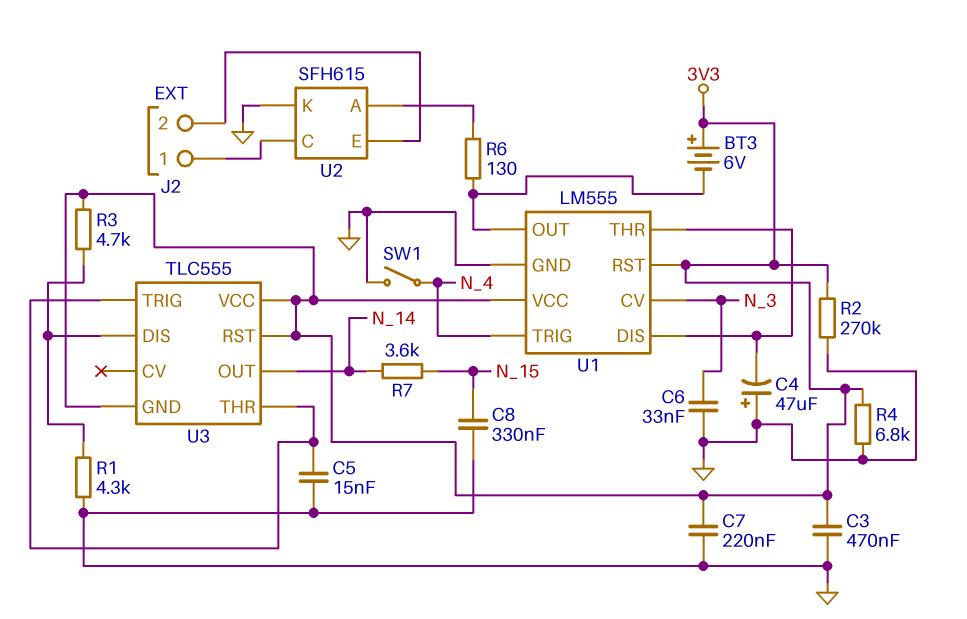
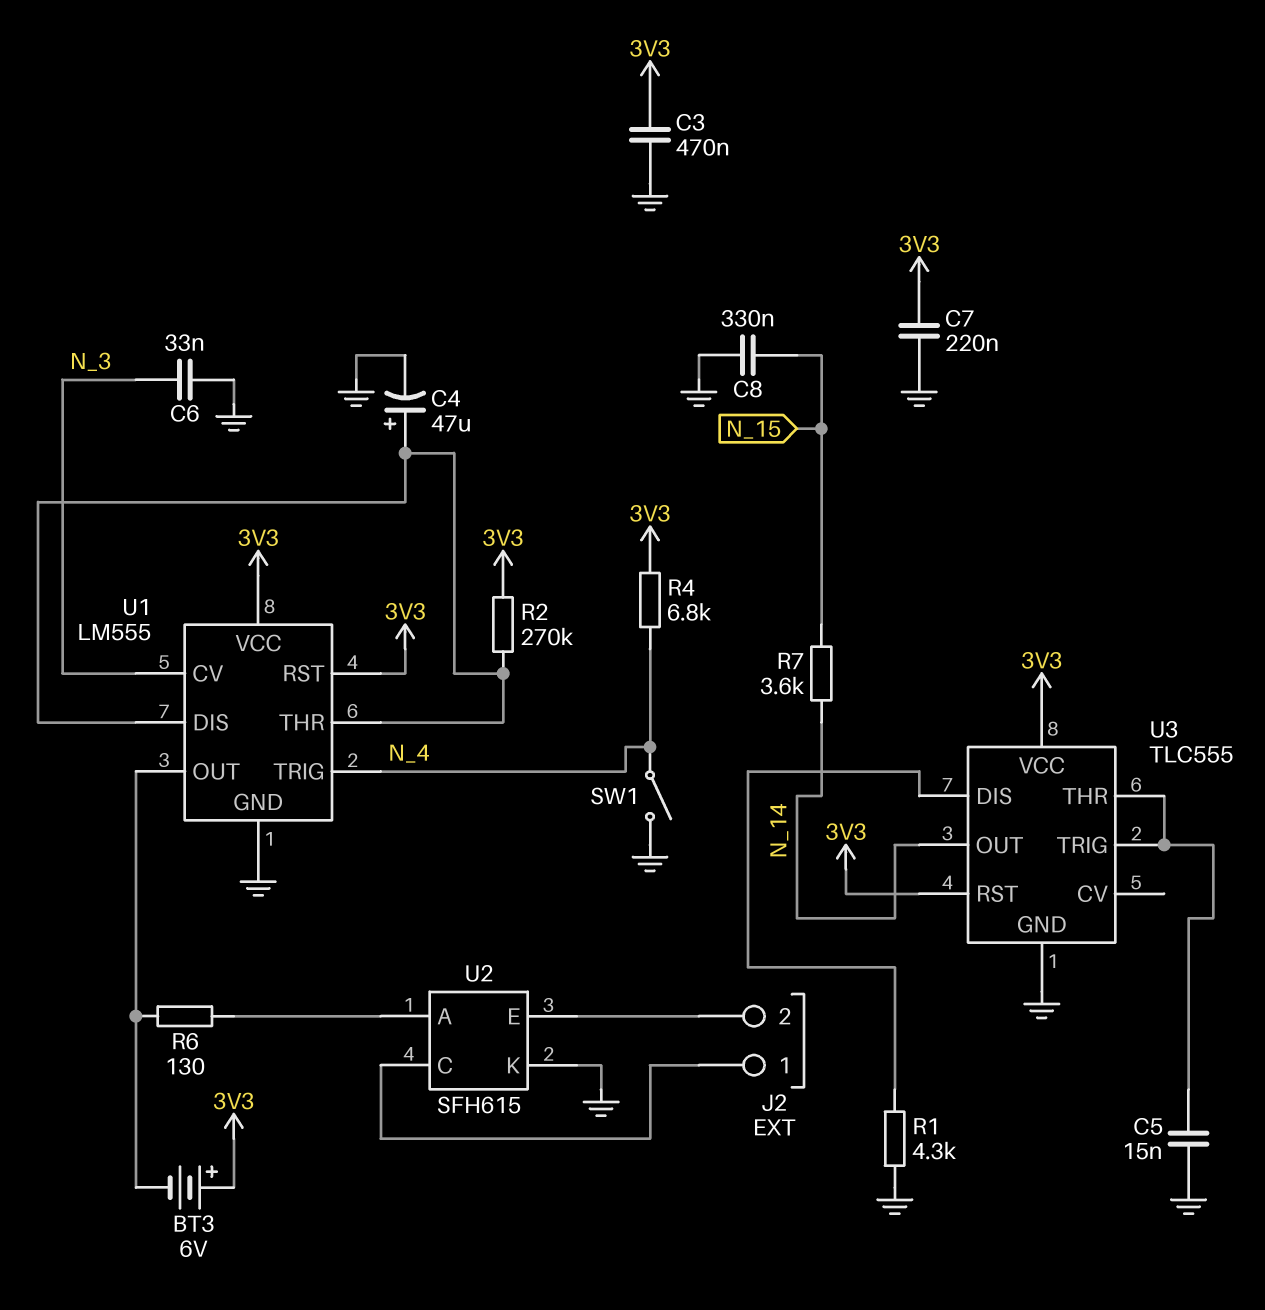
C4: 47uF (plus GND, minus U1/DIS) -> 47uF (plus U1/DIS, minus GND)
R2: 270k (3V3, GND) -> 270k (3V3, U1/DIS)
R3: 4.7k (3V3, U3/DIS) -> none
R4: 6.8k (3V3, GND) -> 6.8k (3V3, N_4)
U3 pin GND: 3V3 -> GND

